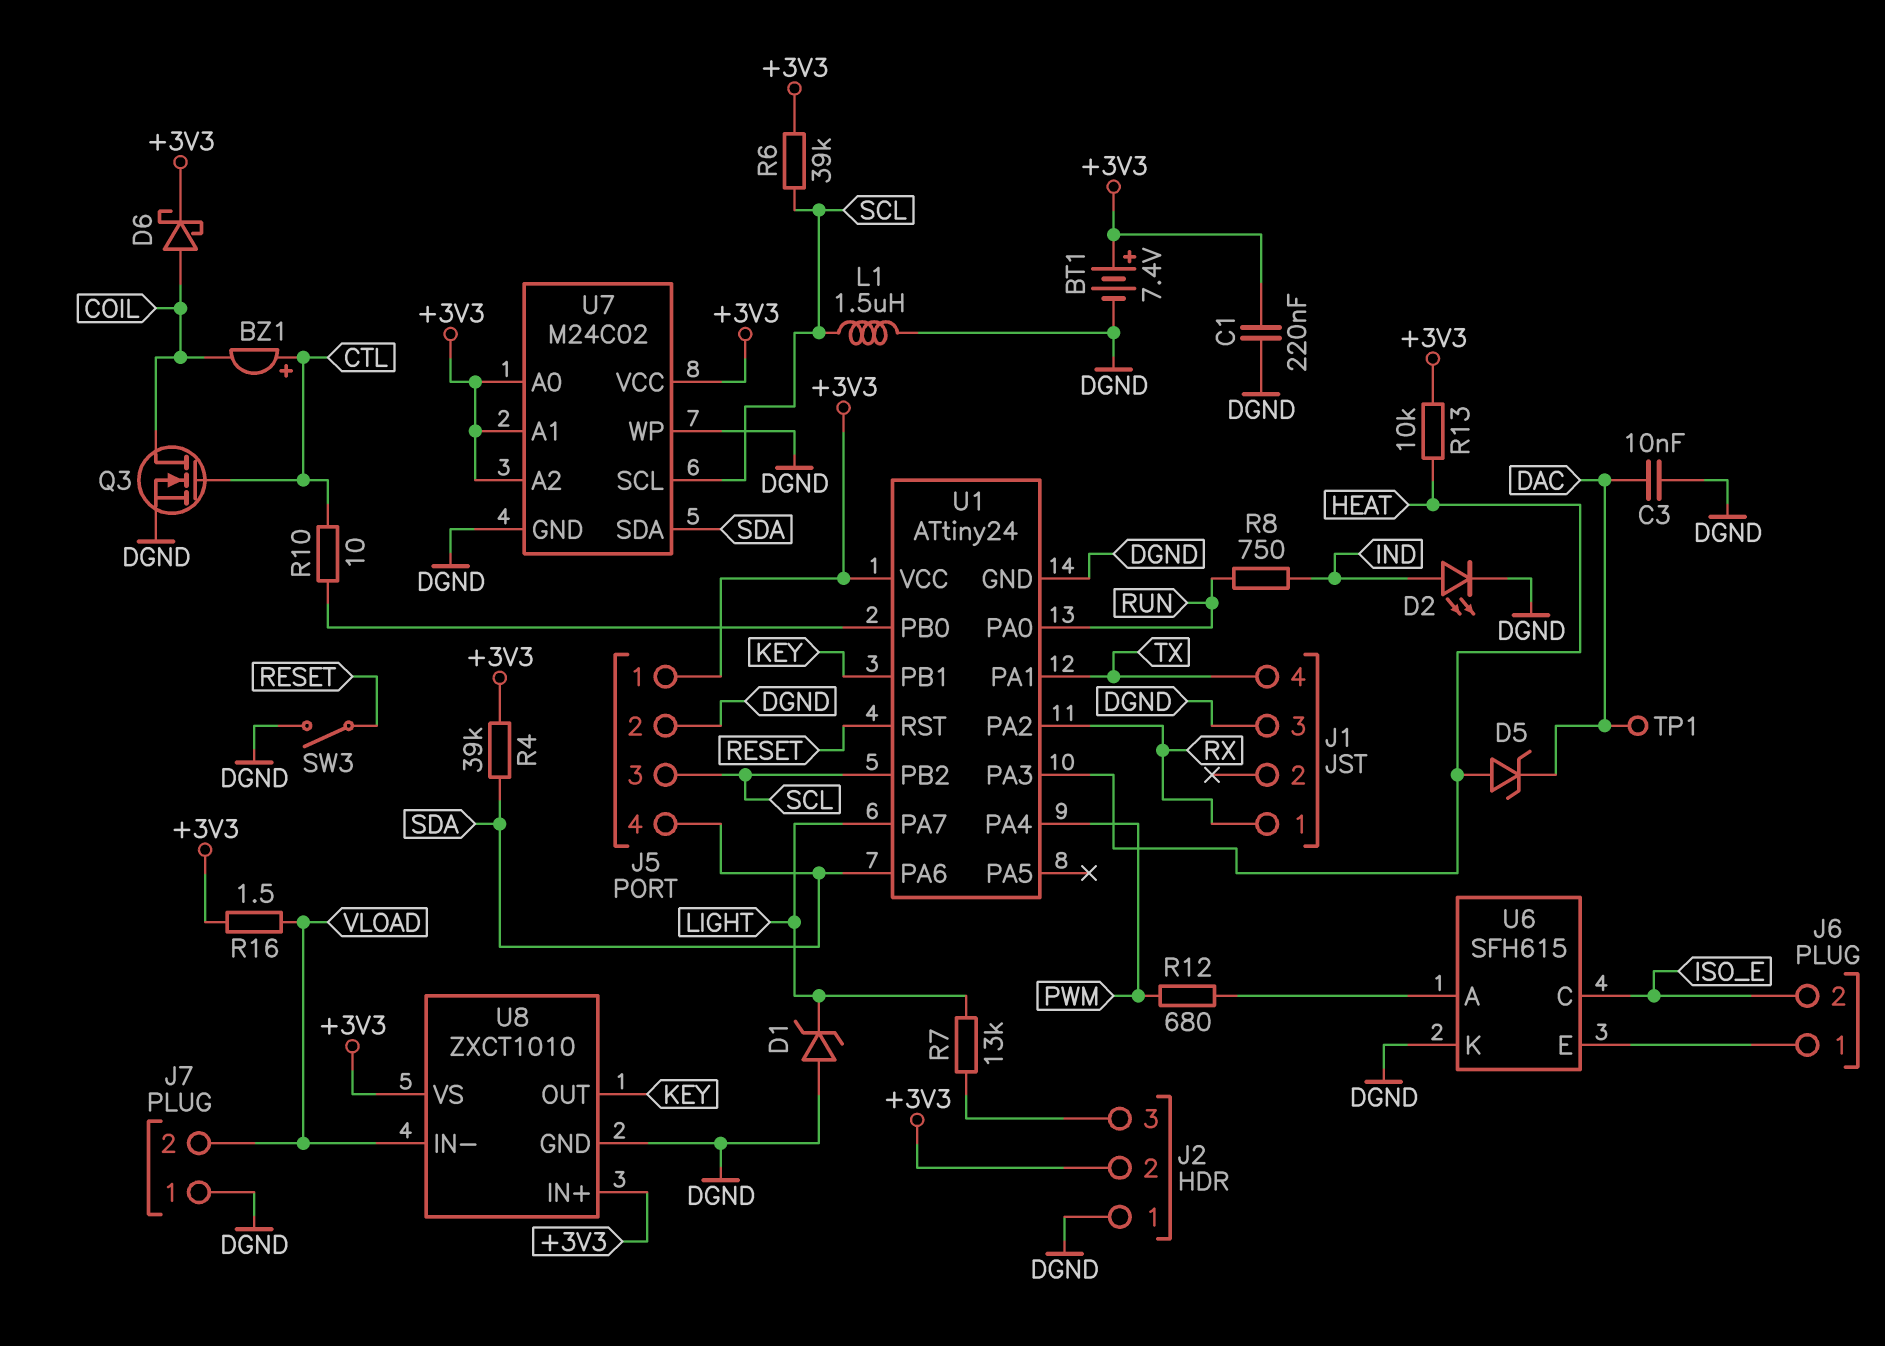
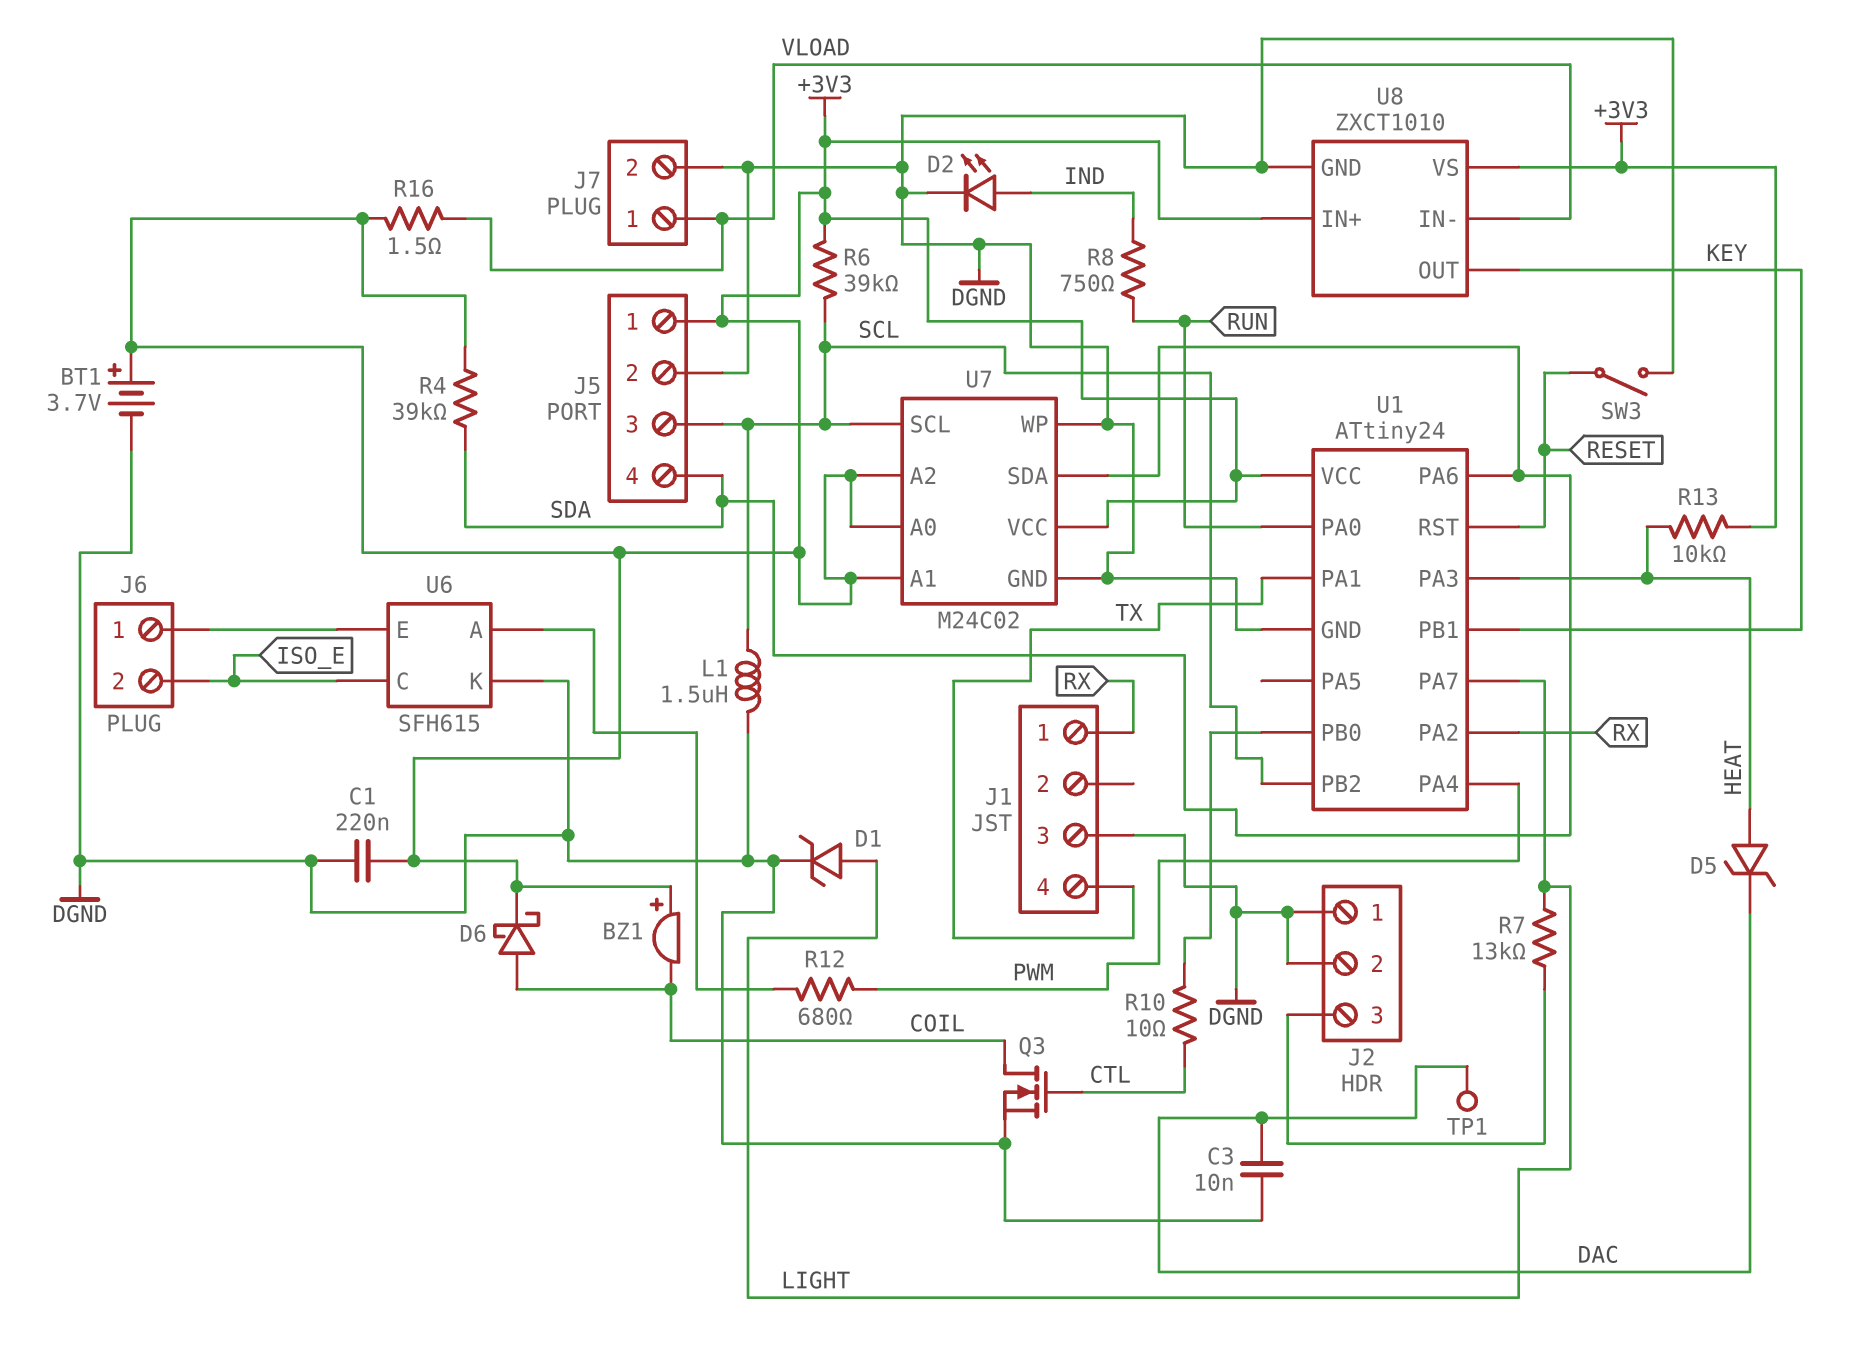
BT1: 7.4V (plus +3V3, minus DGND) -> 3.7V (plus +3V3, minus DGND)
BZ1: buzzer (plus CTL, minus COIL) -> buzzer (plus +3V3, minus COIL)
D1: zener (A DGND, K LIGHT) -> zener (A LIGHT, K DGND)
J2 pin 2: +3V3 -> DGND
J7 pin 1: DGND -> VLOAD
J7 pin 2: VLOAD -> DGND

